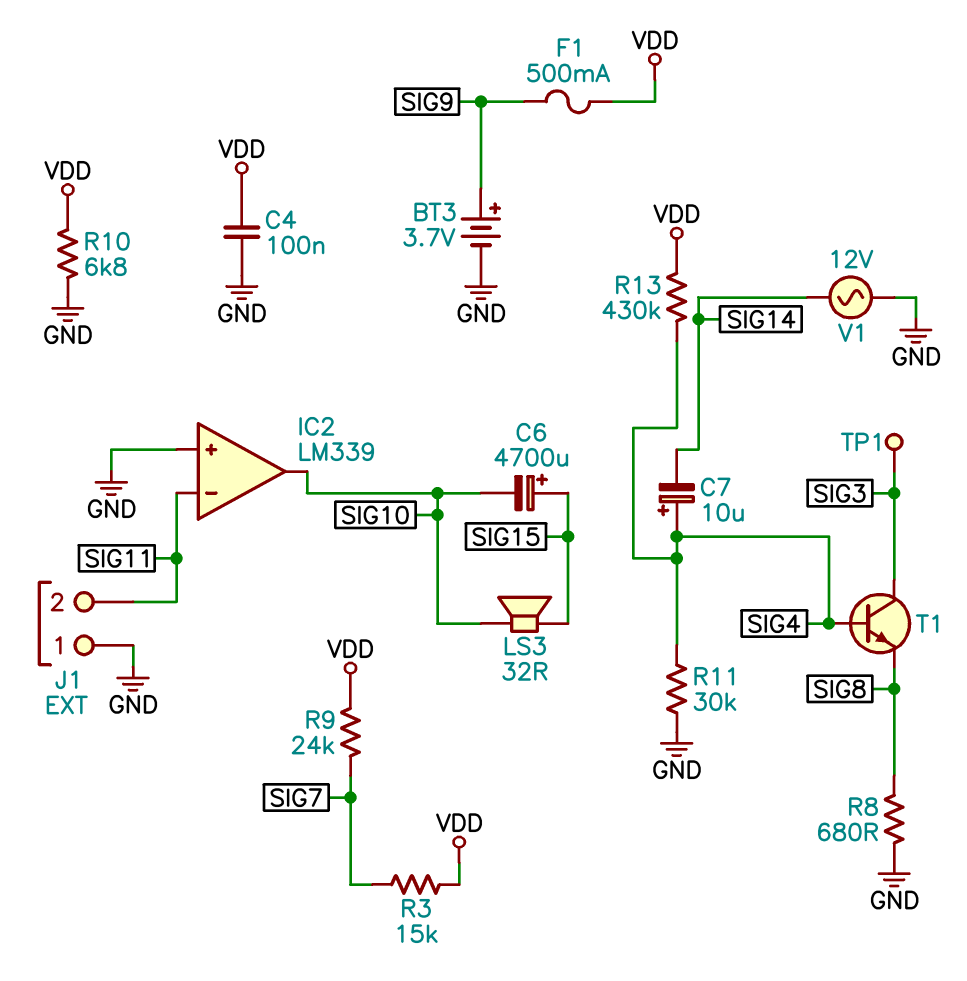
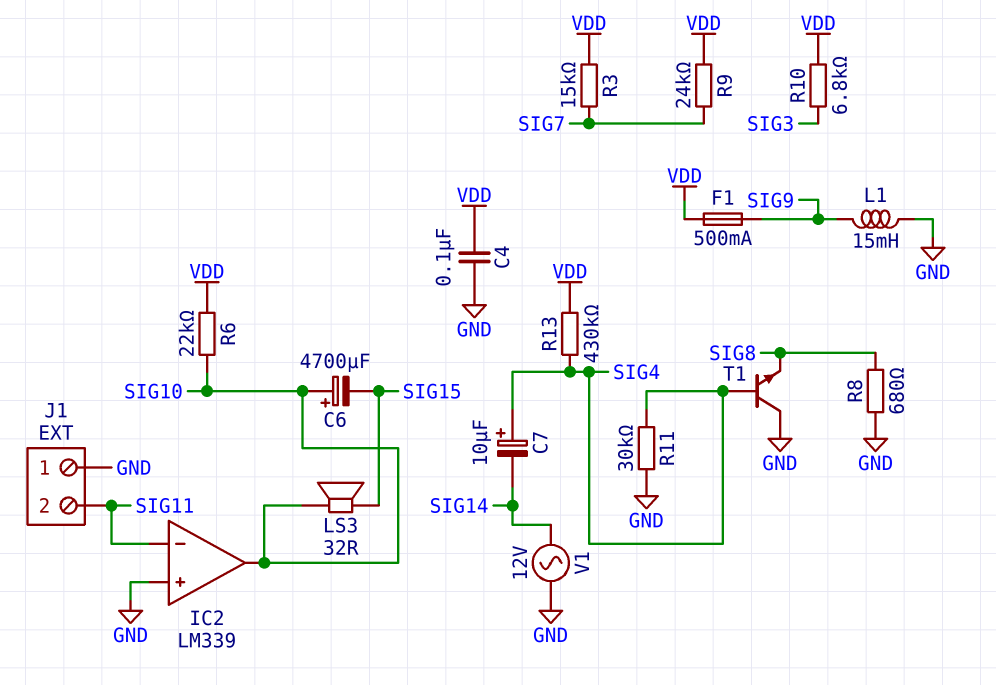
BT3: 3.7V (plus SIG9, minus GND) -> none
C6: 4700uF (plus SIG15, minus SIG10) -> 4700uF (plus SIG10, minus SIG15)
L1: none -> 15mH (GND, SIG9)
R6: none -> 22k (SIG10, VDD)
R10: 6.8k (GND, VDD) -> 6.8k (SIG3, VDD)
T1: NPN (B SIG4, C SIG3, E SIG8) -> NPN (B SIG4, C GND, E SIG8)
TP1: test point (SIG3) -> none

